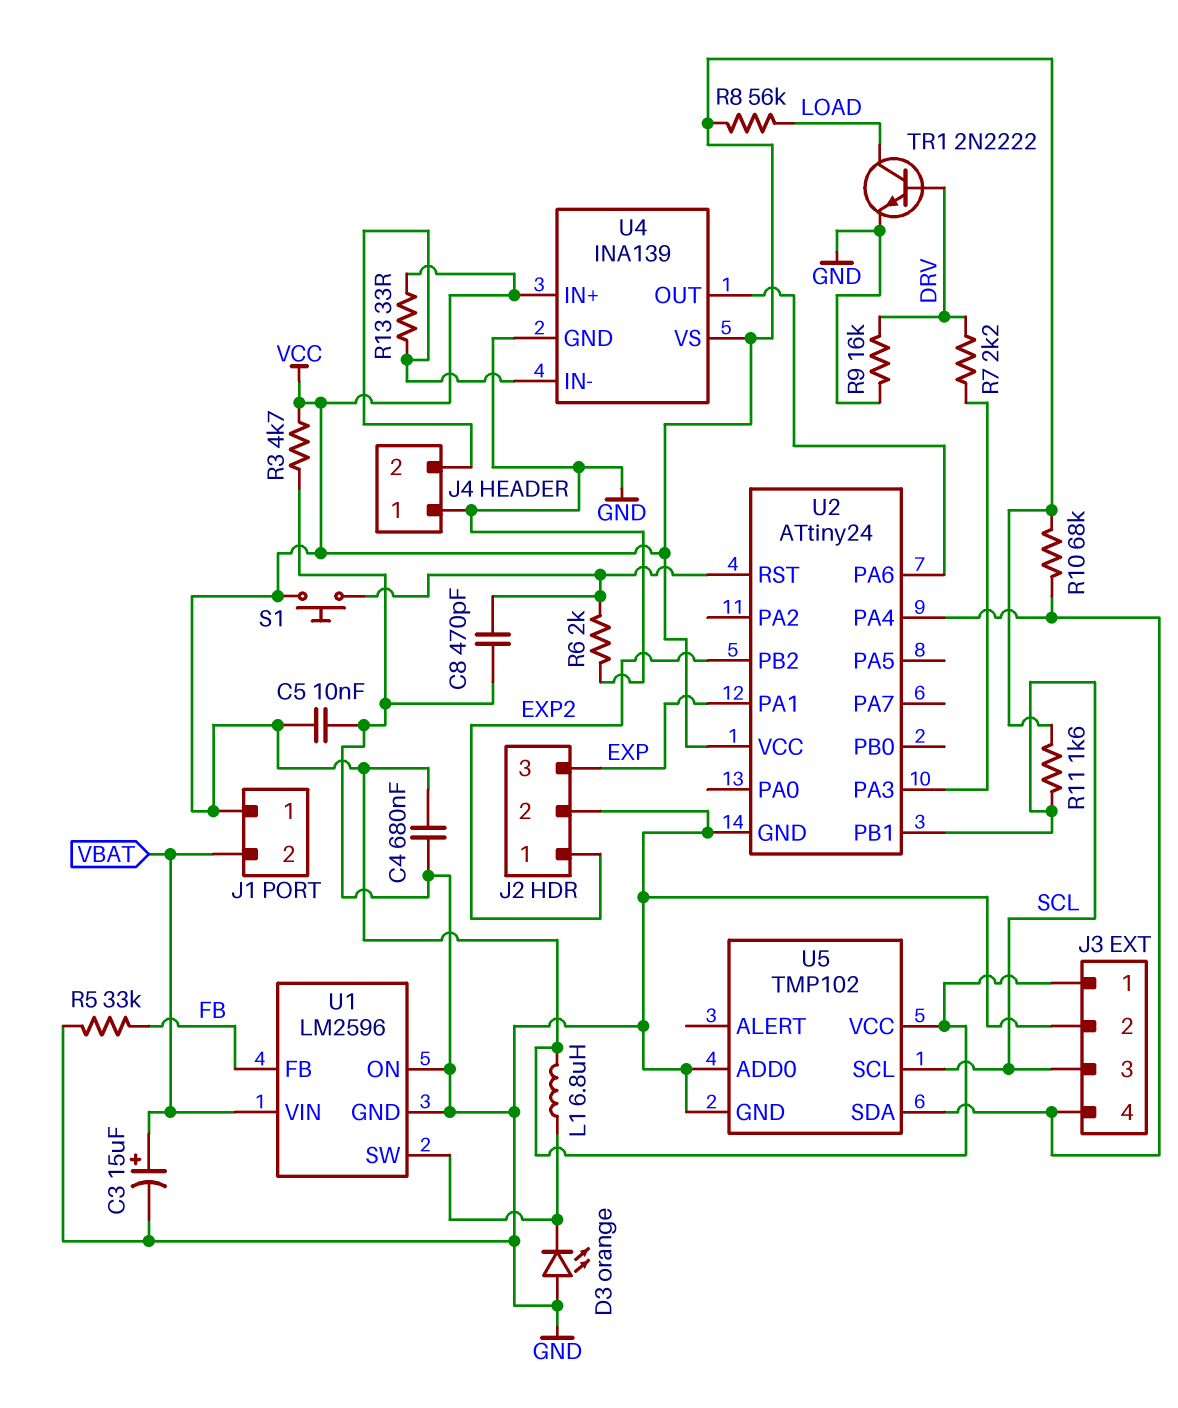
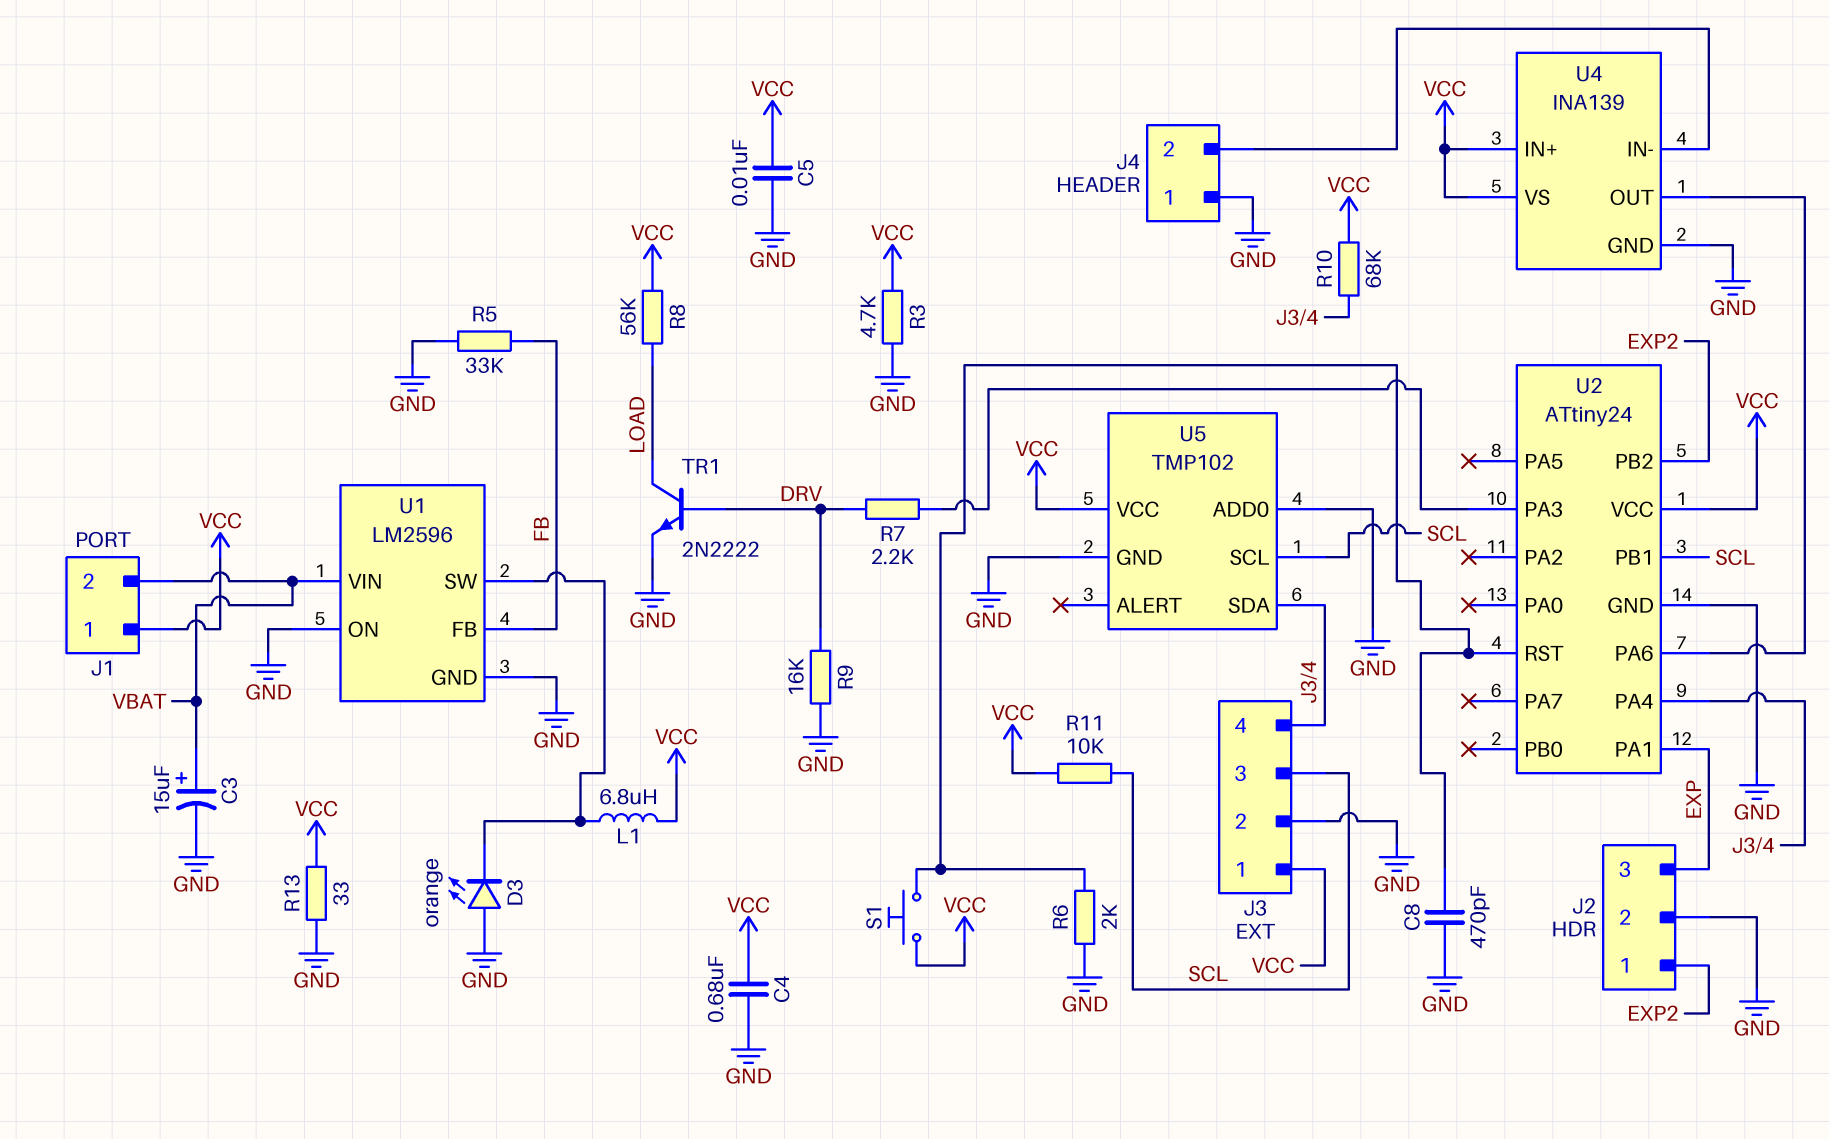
R11: 1.6k (SCL, VCC) -> 10k (SCL, VCC)
R13: 33 (J4/2, VCC) -> 33 (GND, VCC)

